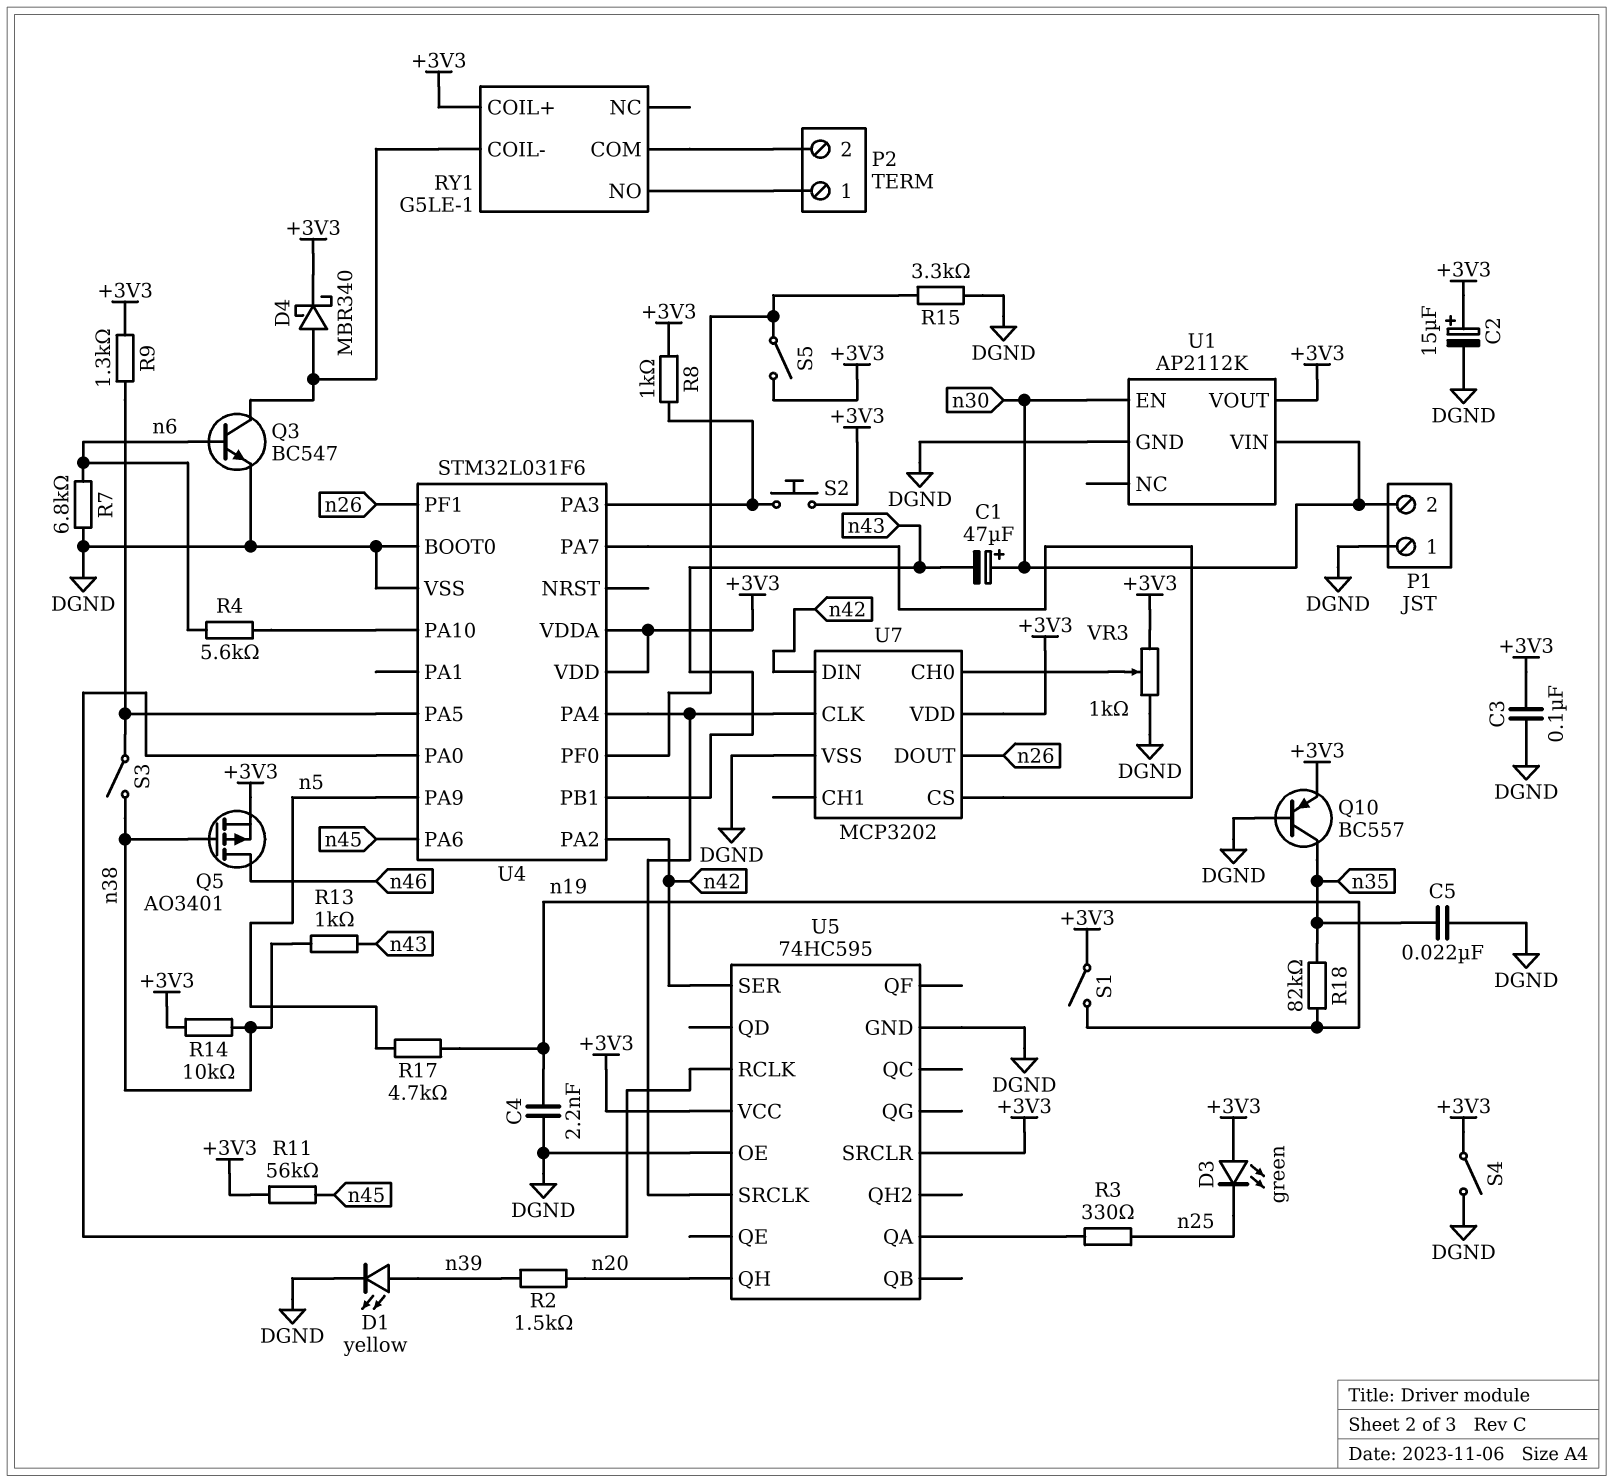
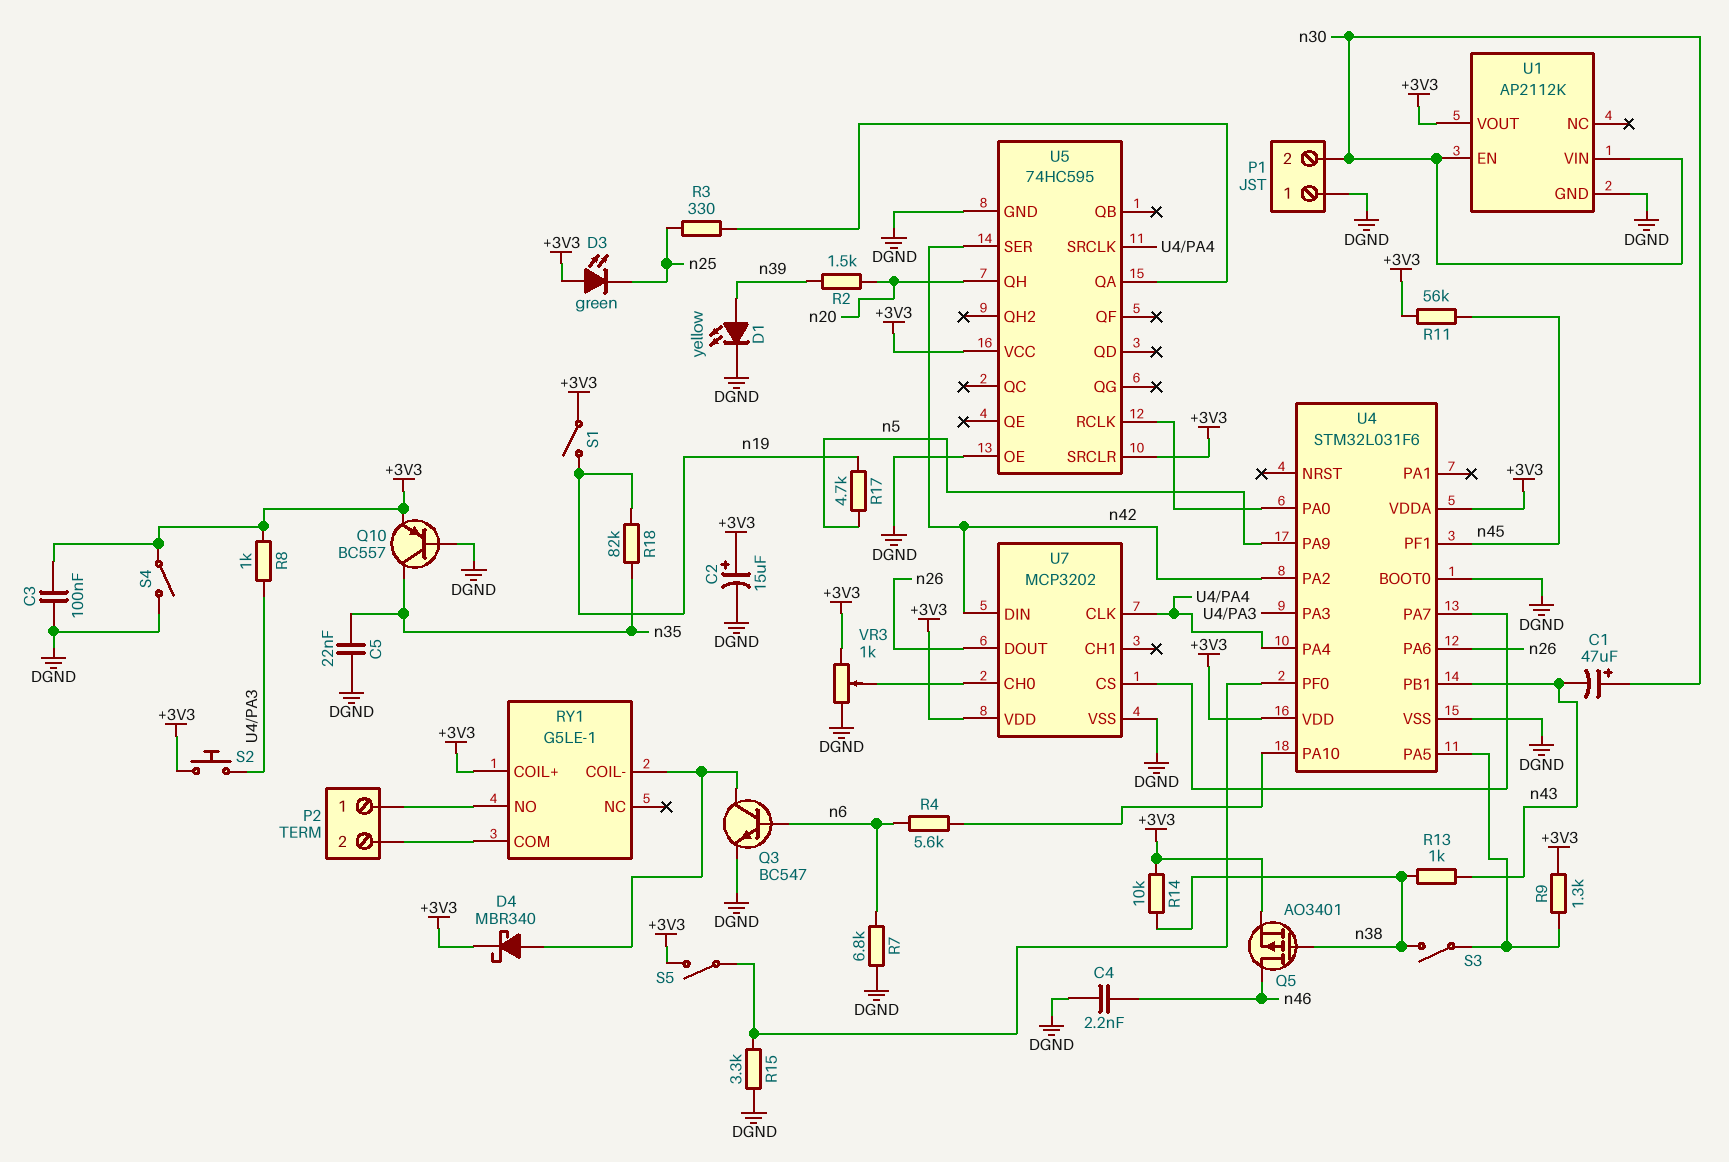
C4: 2.2nF (DGND, n19) -> 2.2nF (DGND, n46)
U4 pin PA6: n45 -> n26
U4 pin PF1: n26 -> n45

